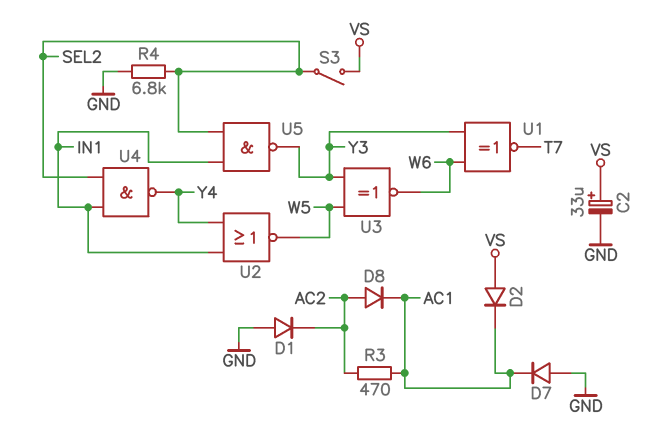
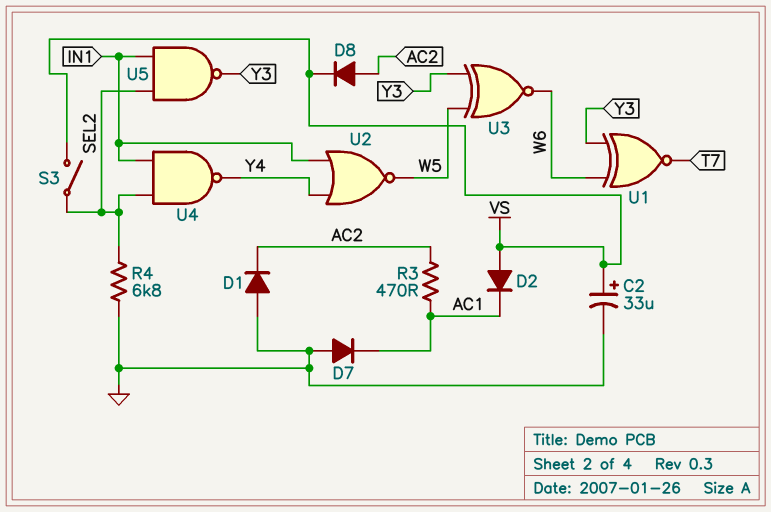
D8: diode (A AC2, K AC1) -> diode (A AC2, K VS)

